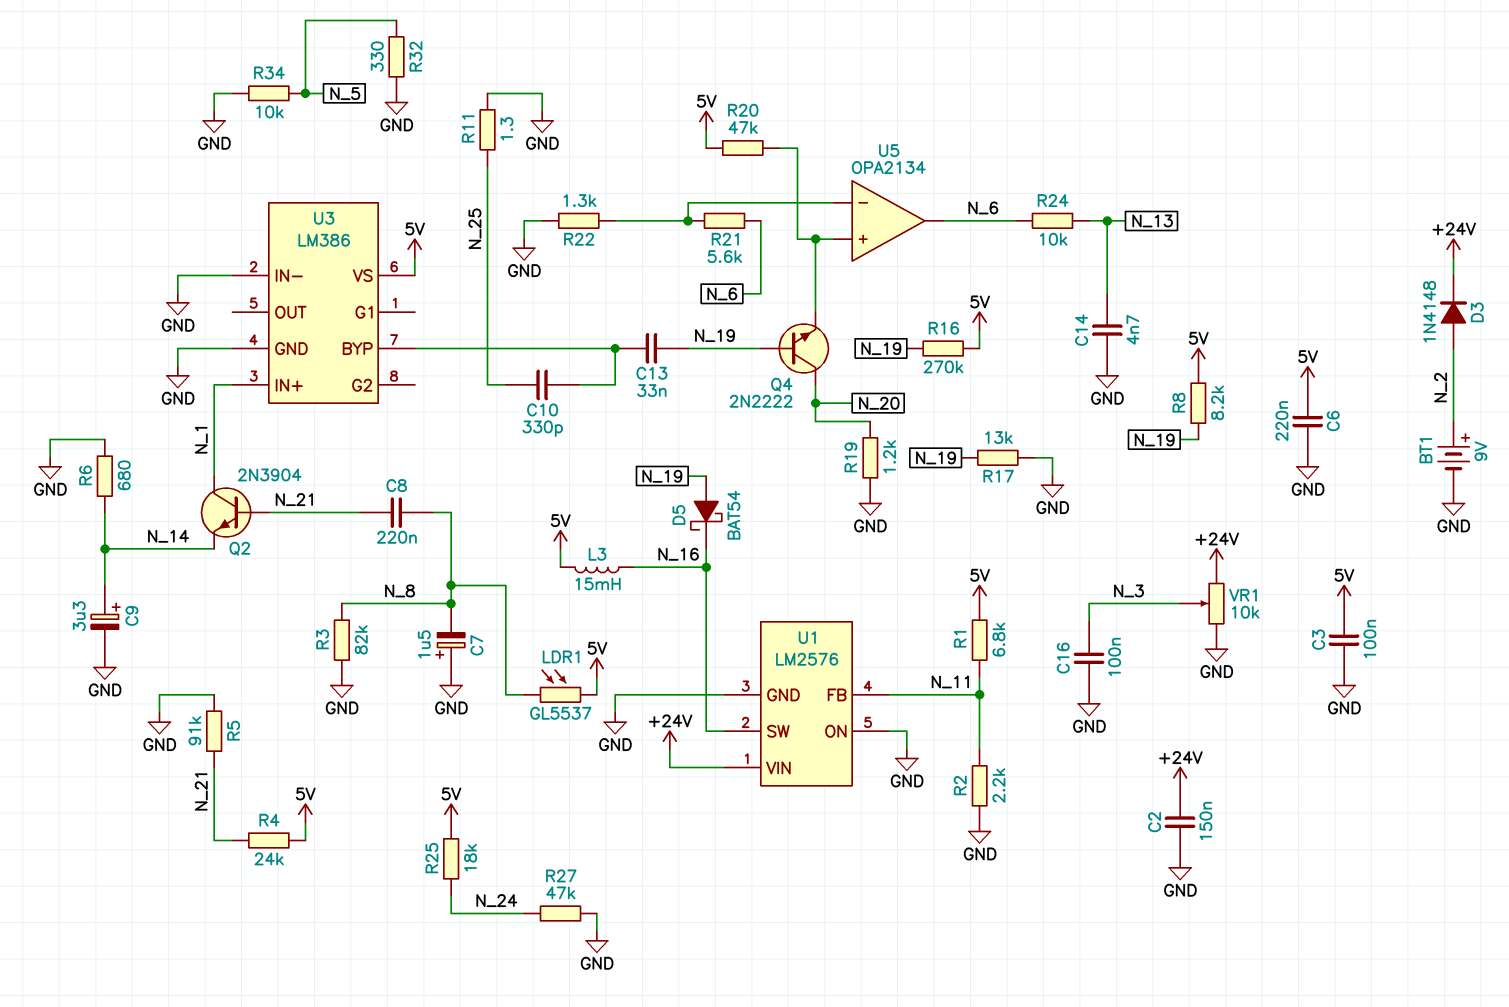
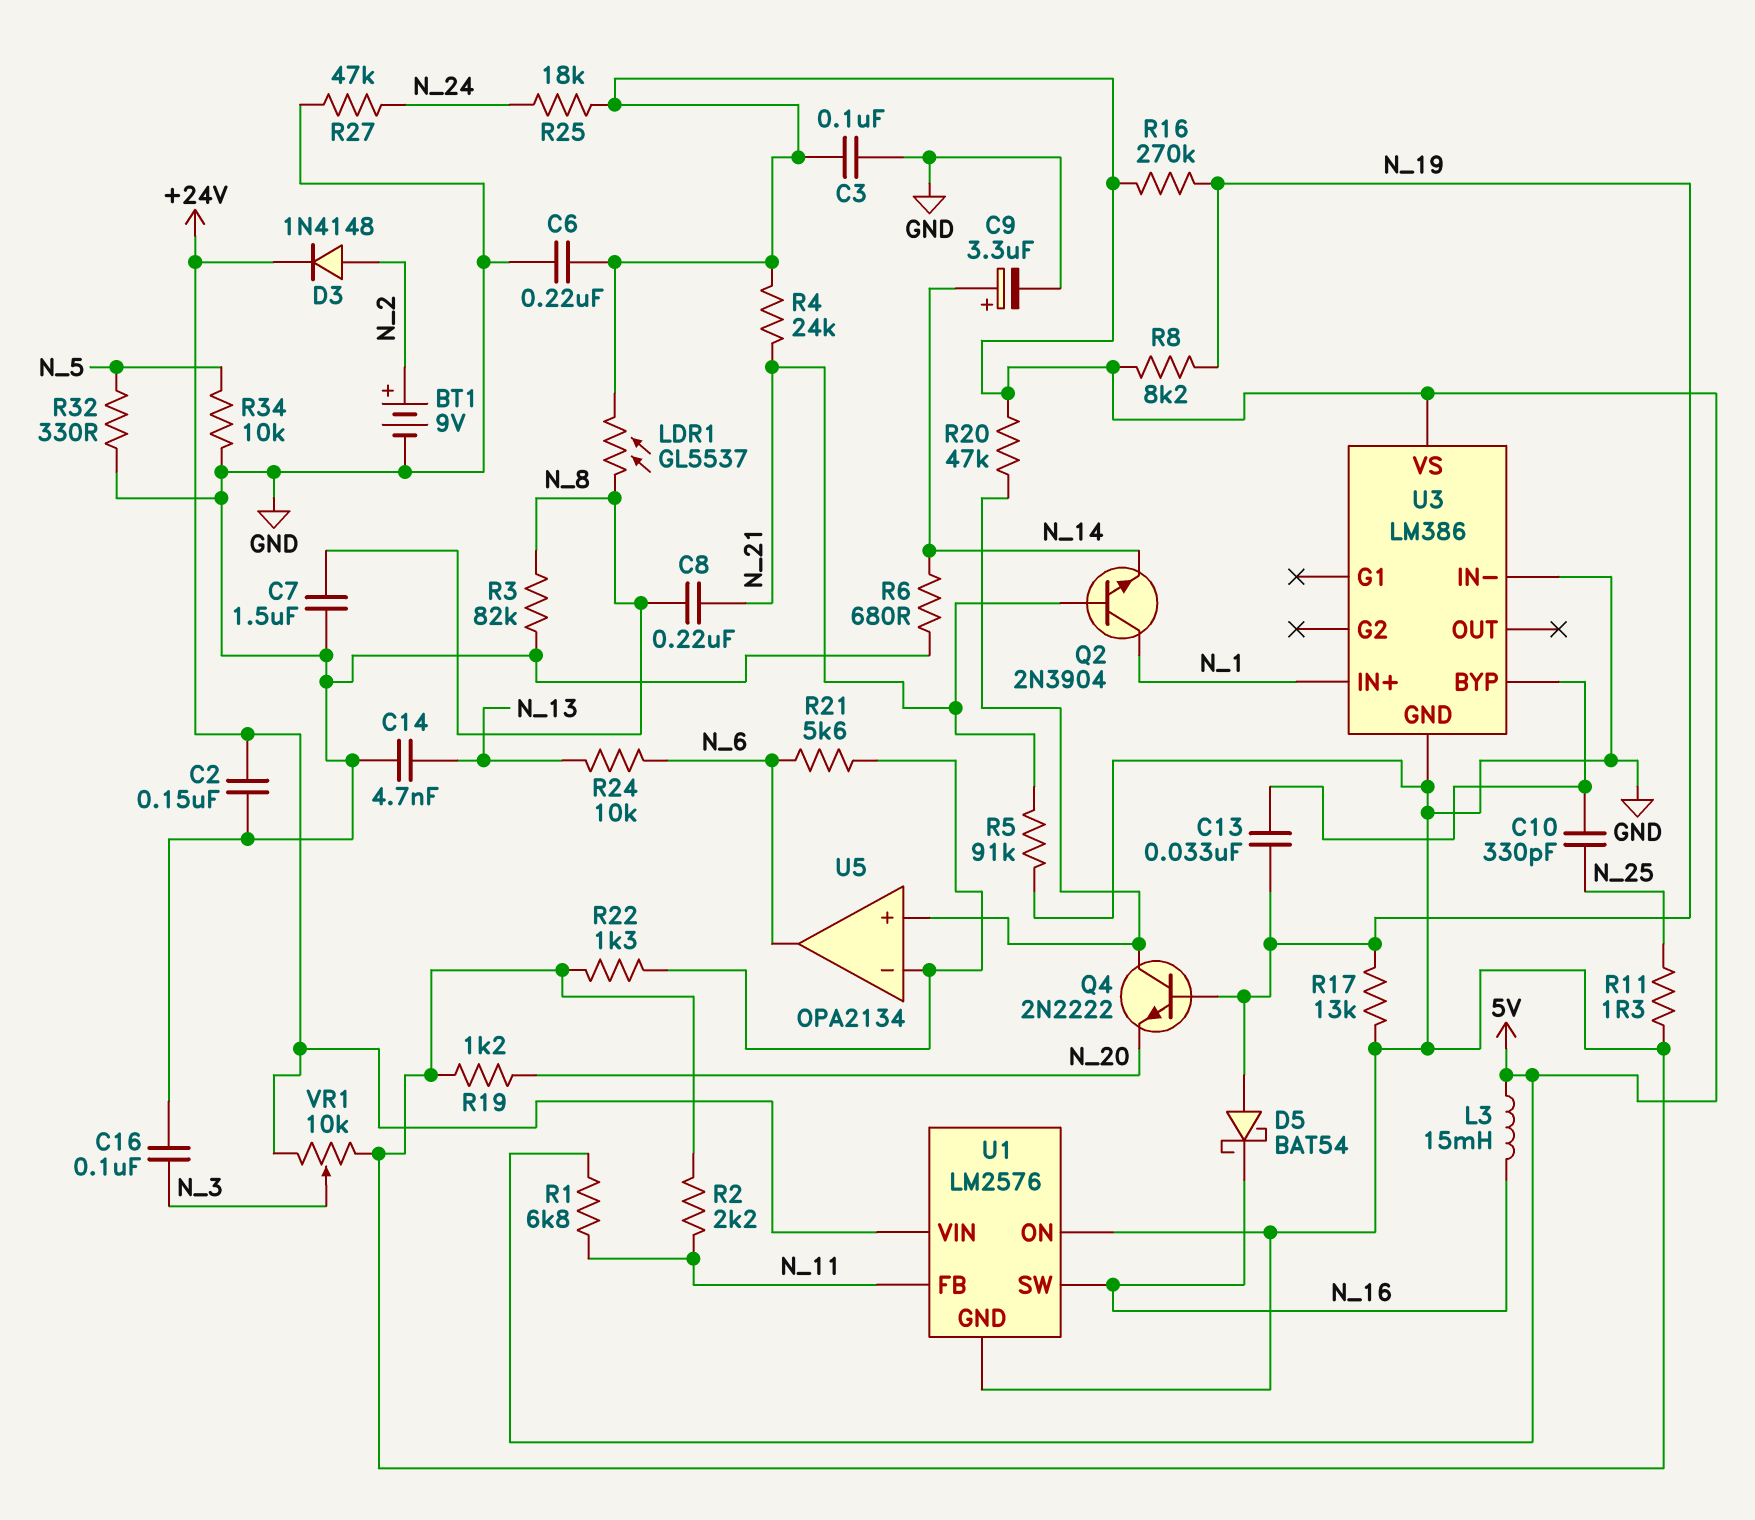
C7: 1.5uF (plus GND, minus N_8) -> 1.5uF (GND, N_8)
Q4: NPN 2N2222 (B N_19, C N_20, E U5/in+) -> NPN 2N2222 (B N_19, C U5/in+, E N_20)

